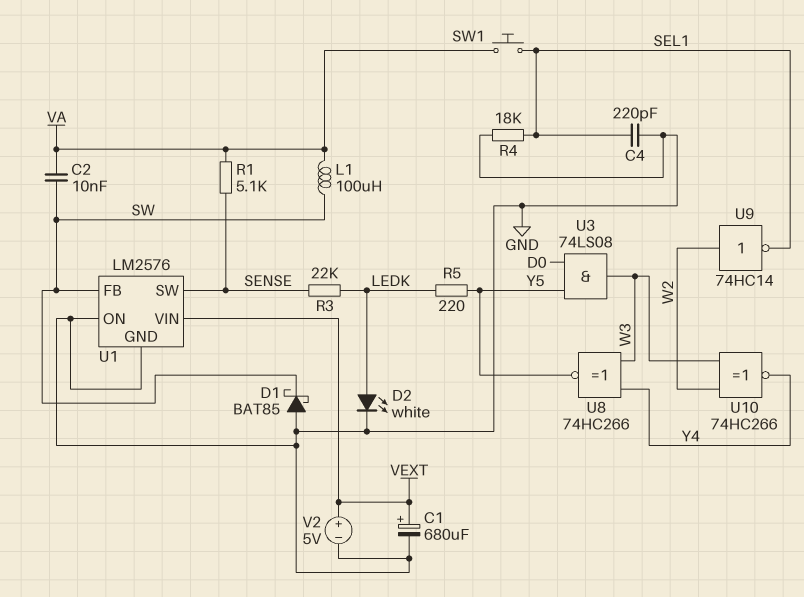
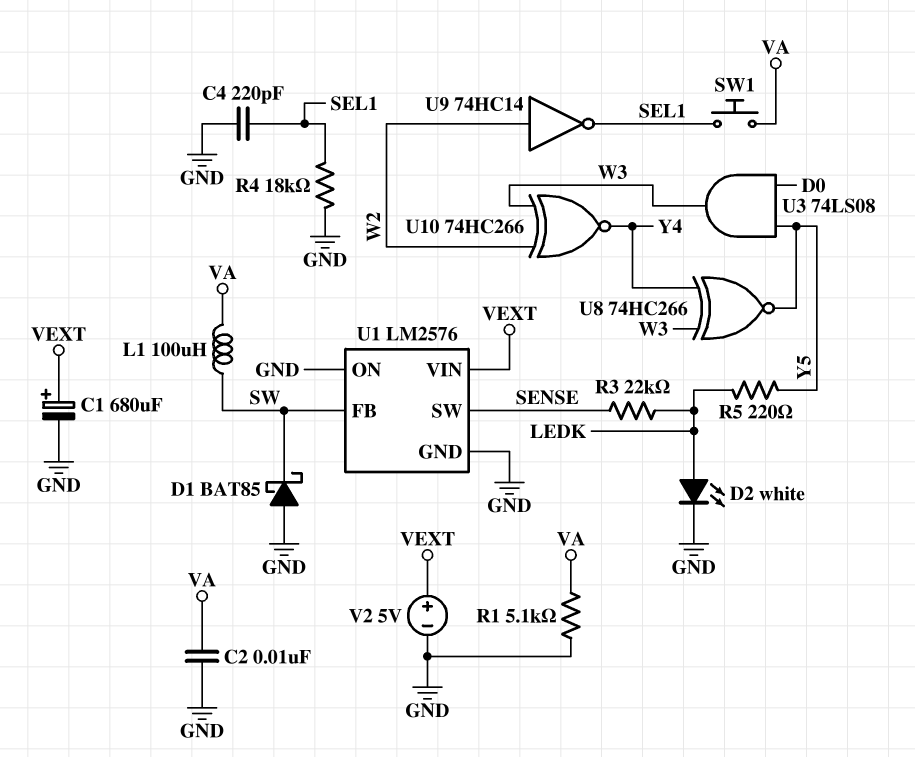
C2: 10nF (SW, VA) -> 10nF (GND, VA)
R1: 5.1k (SENSE, VA) -> 5.1k (GND, VA)

